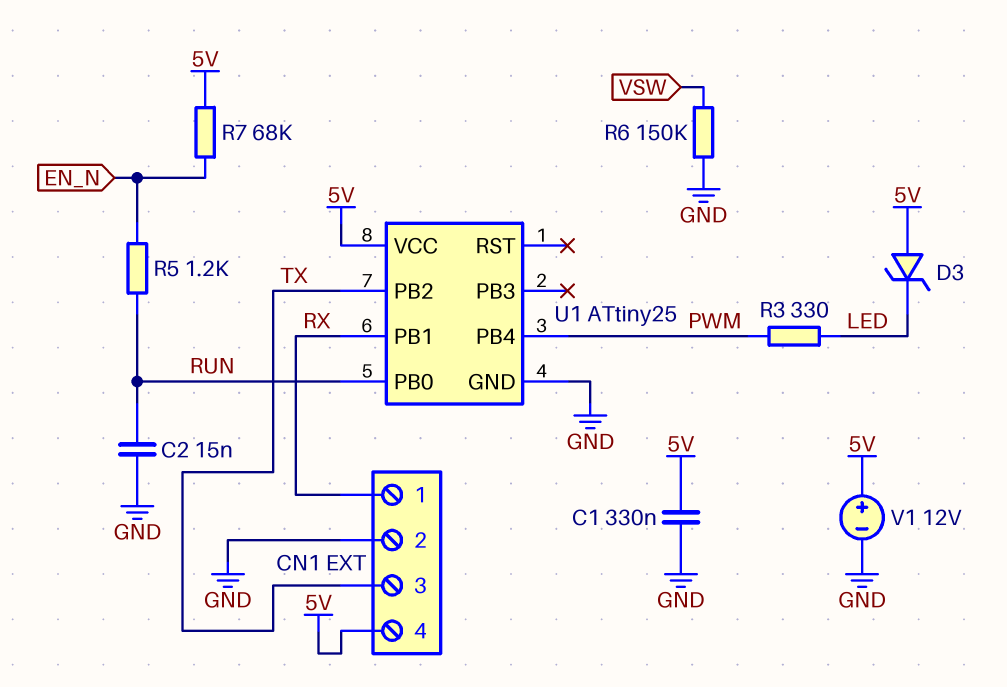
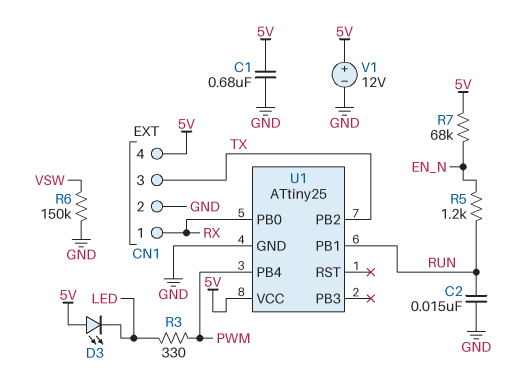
C1: 330nF (5V, GND) -> 680nF (5V, GND)
D3: zener (A 5V, K LED) -> LED (A 5V, K LED)
U1 pin PB0: RUN -> RX
U1 pin PB1: RX -> RUN

